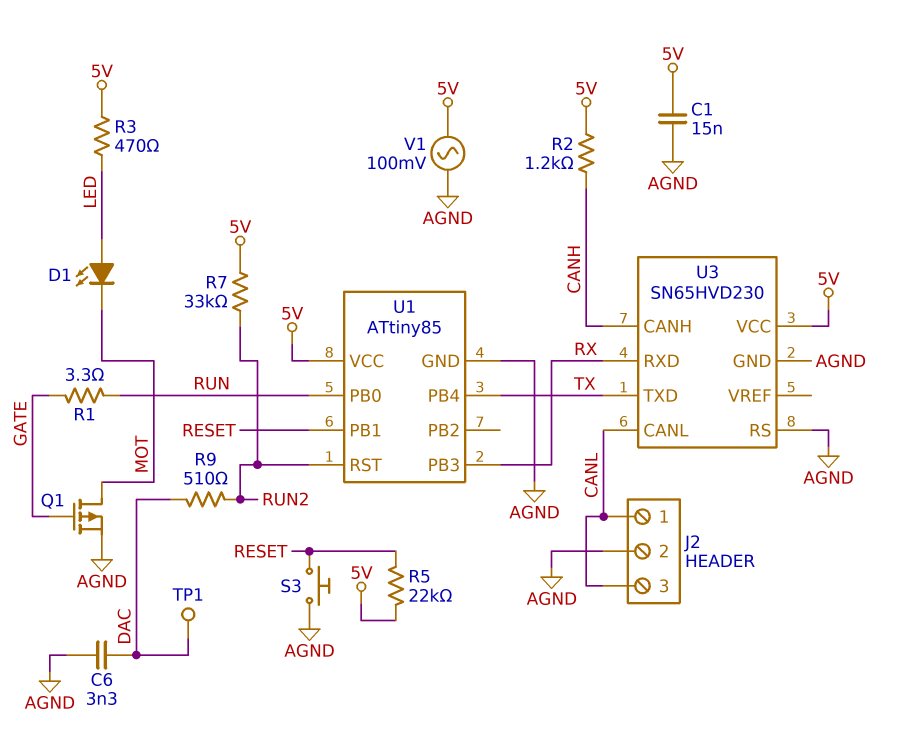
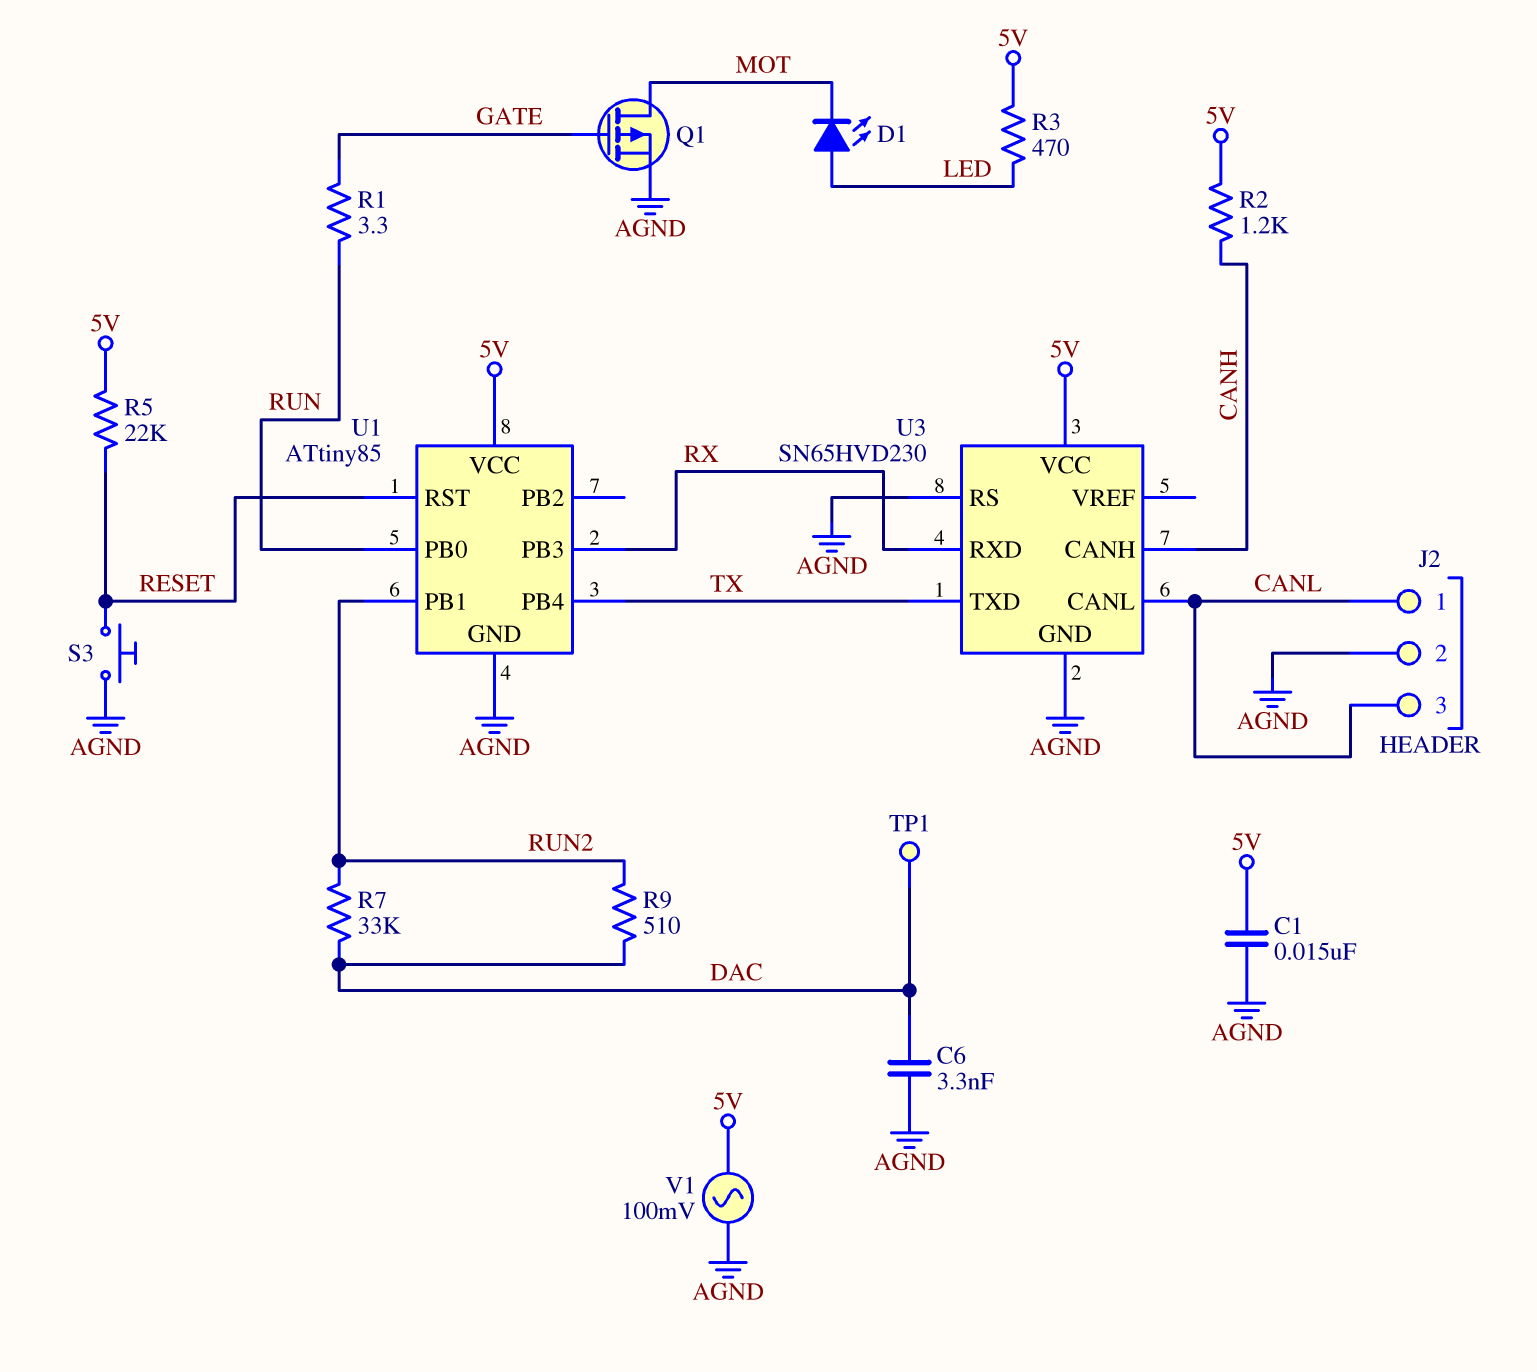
R7: 33k (5V, RUN2) -> 33k (DAC, RUN2)
U1 pin PB1: RESET -> RUN2
U1 pin RST: RUN2 -> RESET

